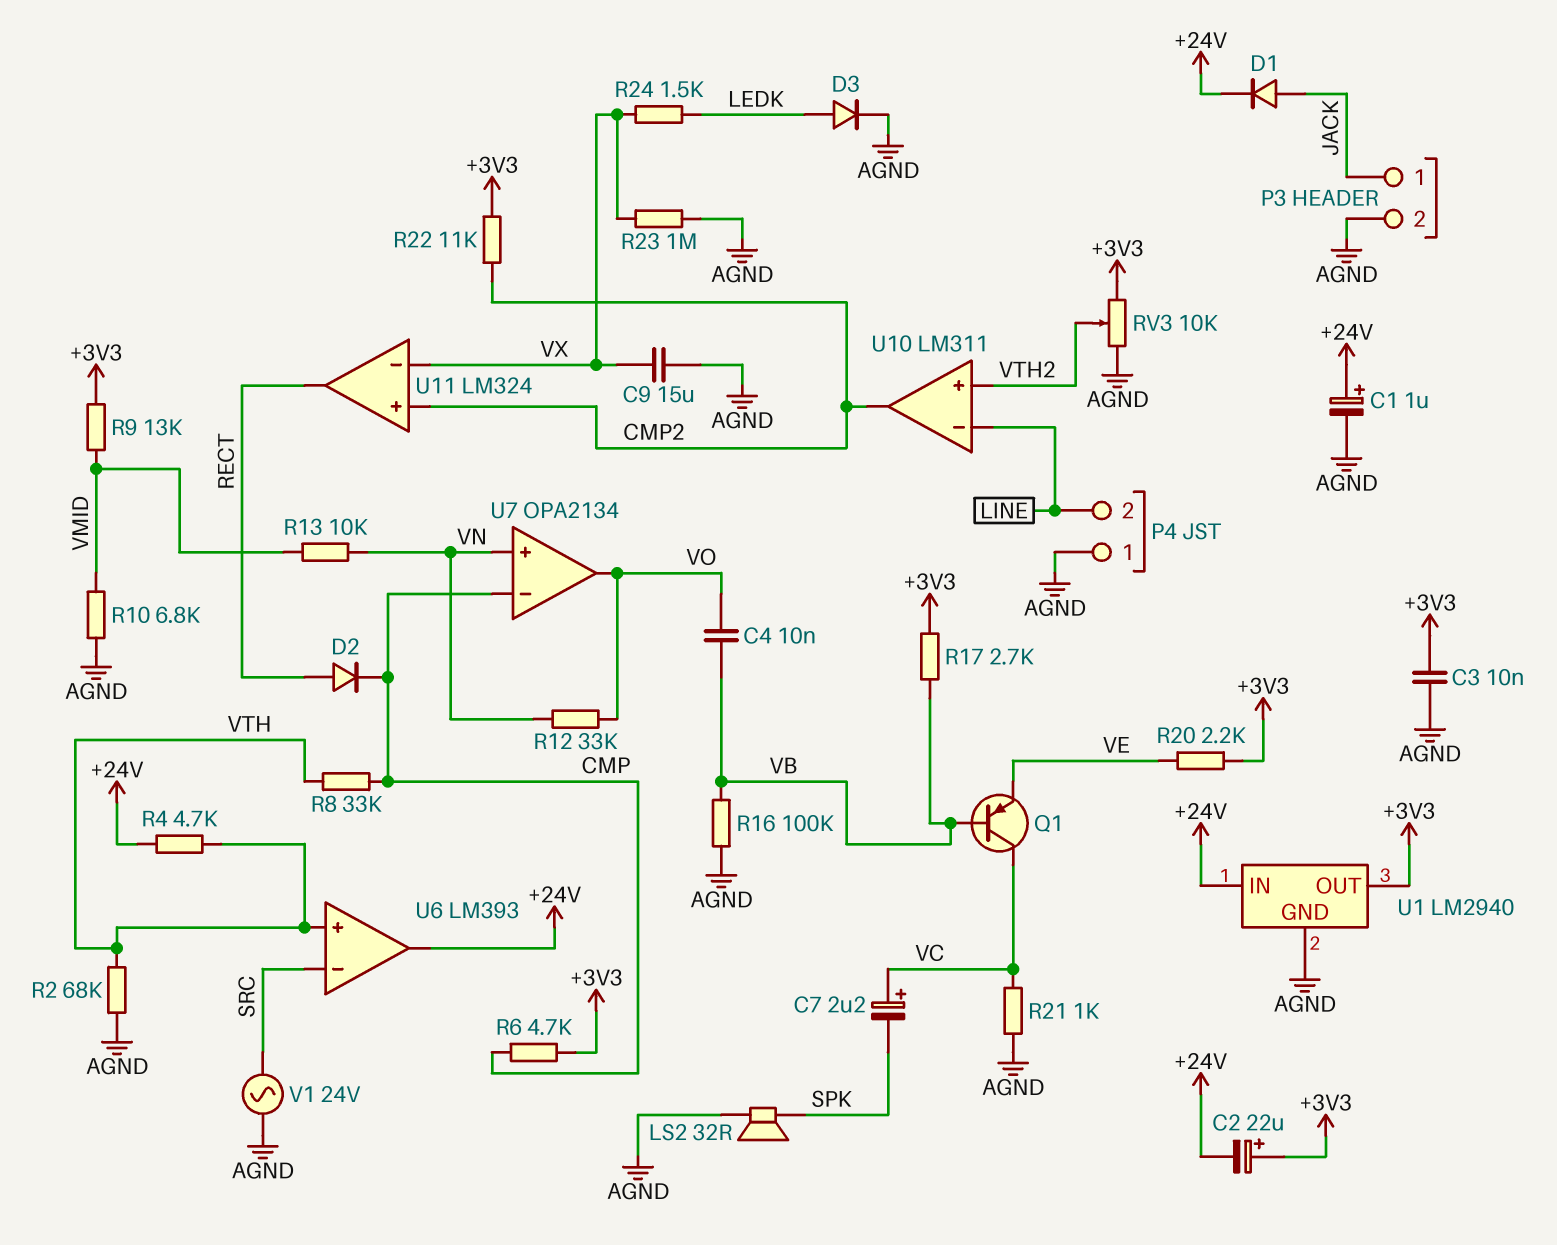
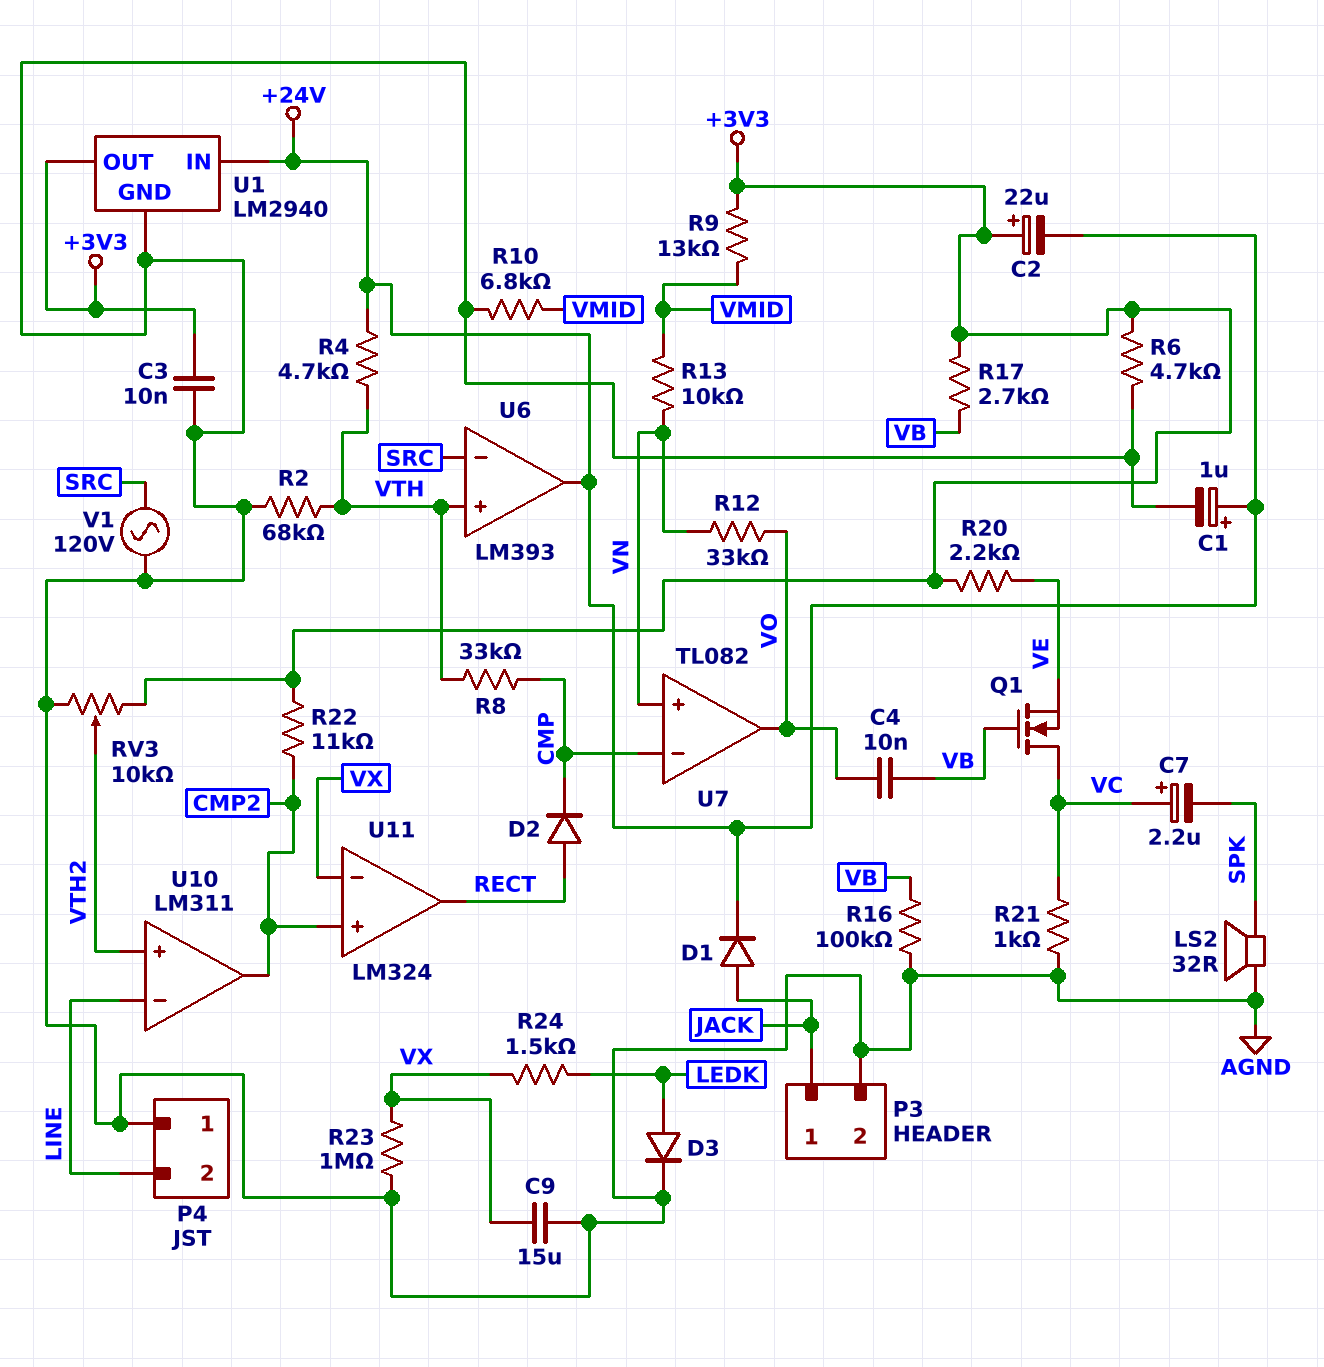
Q1: PNP (B VB, C VC, E VE) -> NMOS (G VB, D VC, S VE)
R6: 4.7k (+3V3, CMP) -> 4.7k (+3V3, AGND)
U7: OPA2134 -> TL082
V1: AC 24V (AGND, SRC) -> AC 120V (AGND, SRC)

